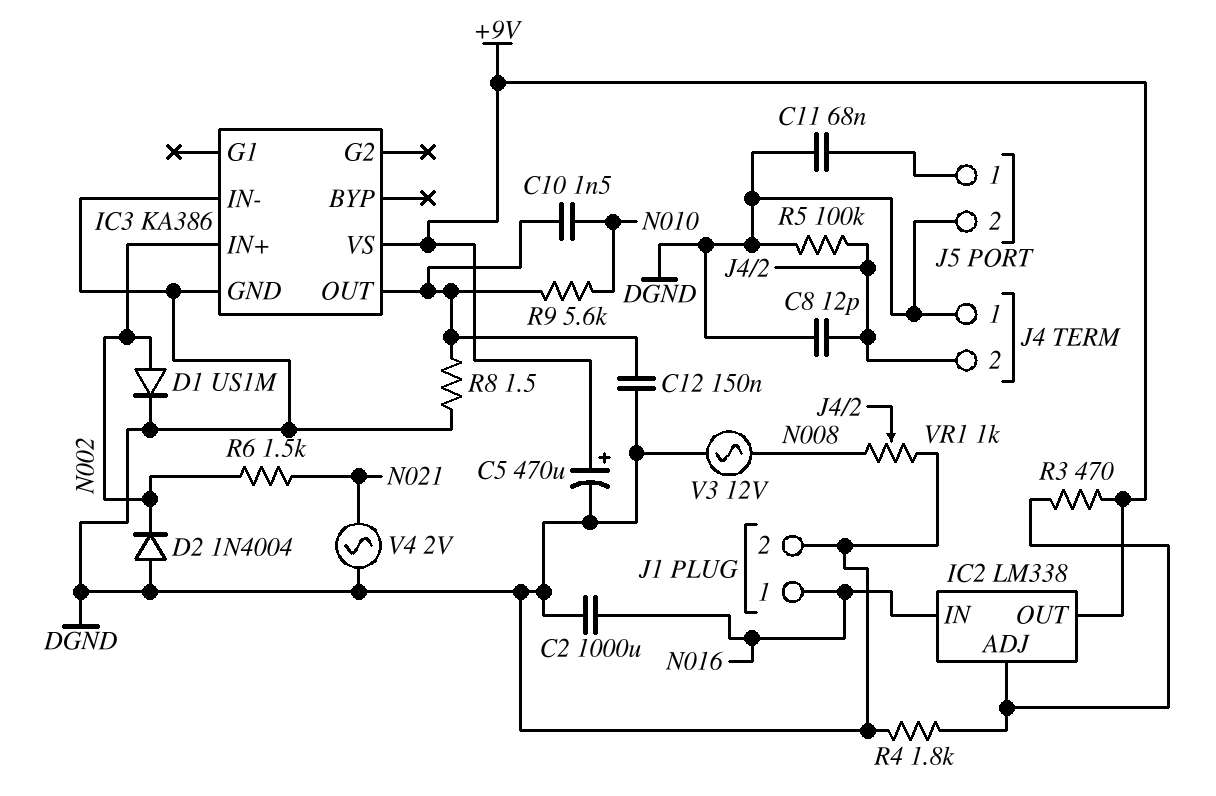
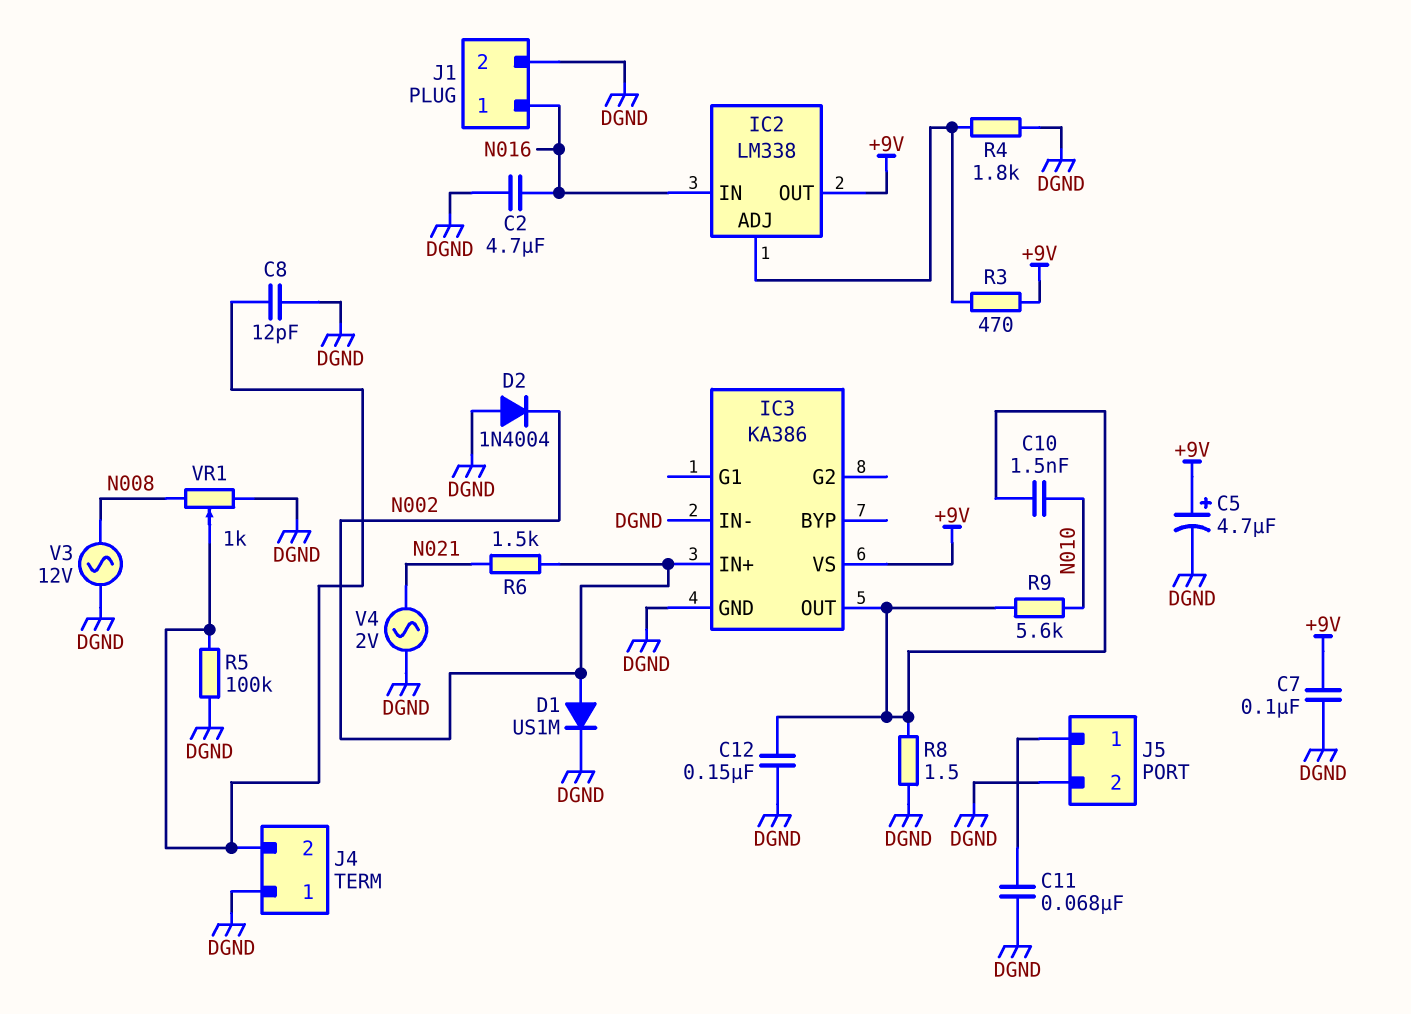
C2: 1000uF (DGND, N016) -> 4.7uF (DGND, N016)
C5: 470uF (plus +9V, minus DGND) -> 4.7uF (plus +9V, minus DGND)
C7: none -> 100nF (+9V, DGND)

